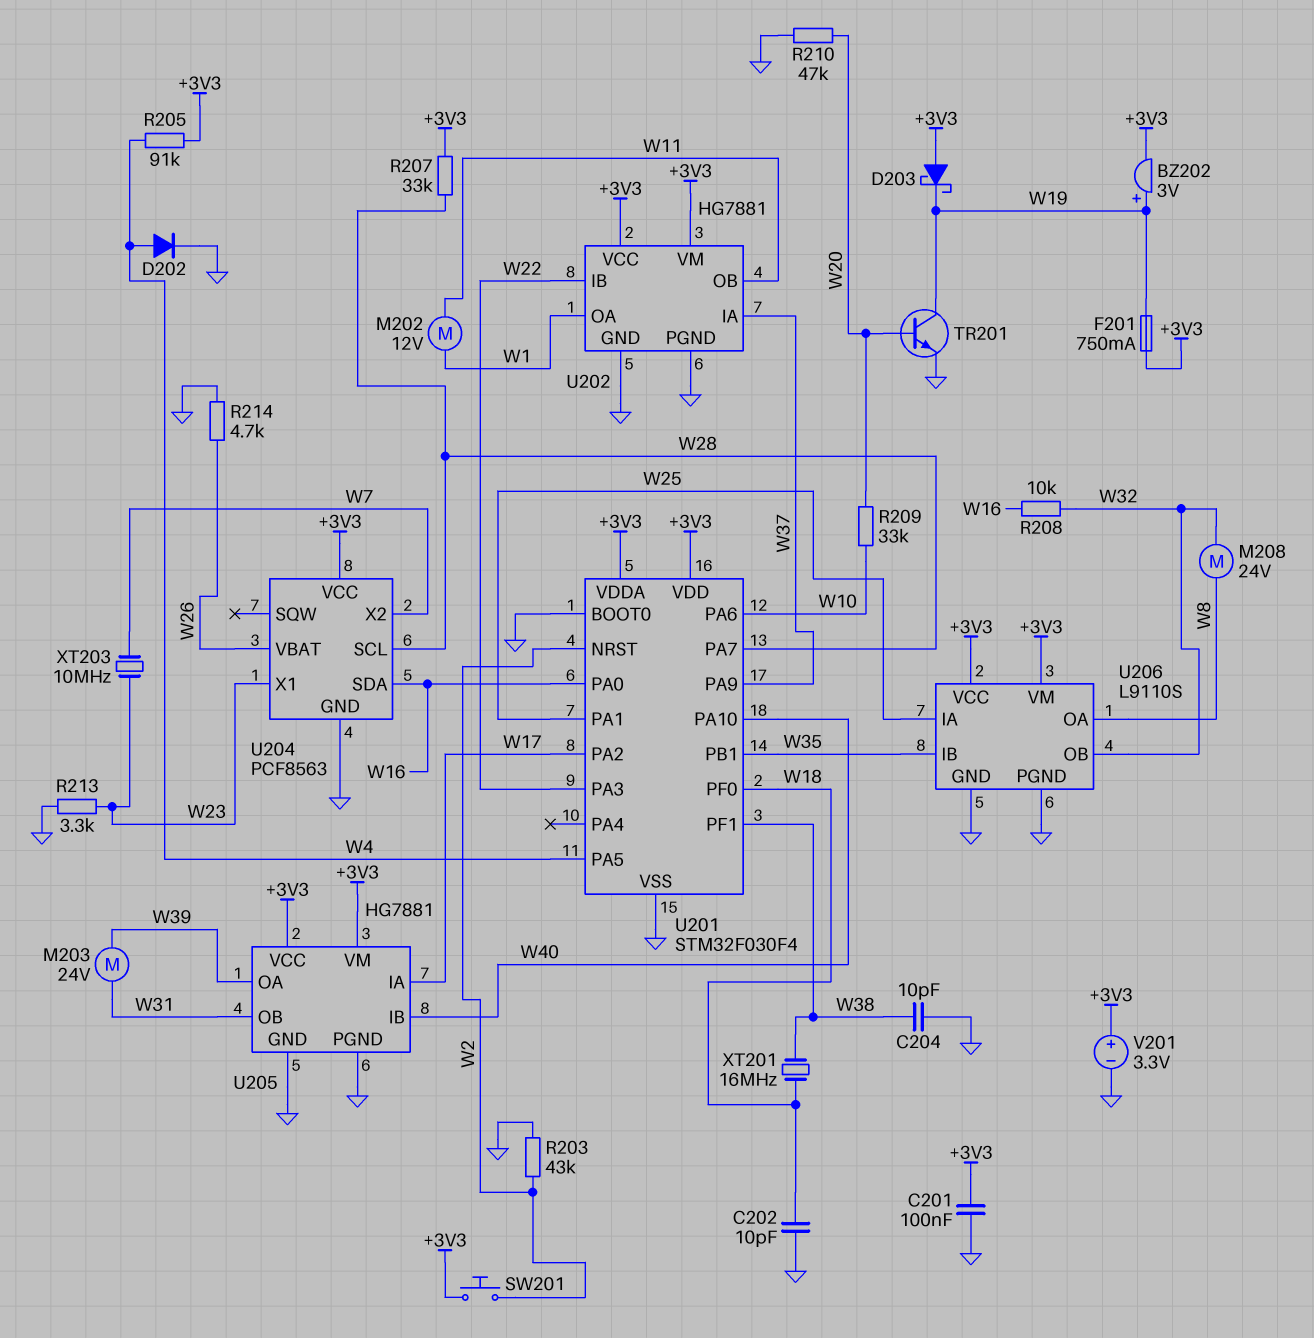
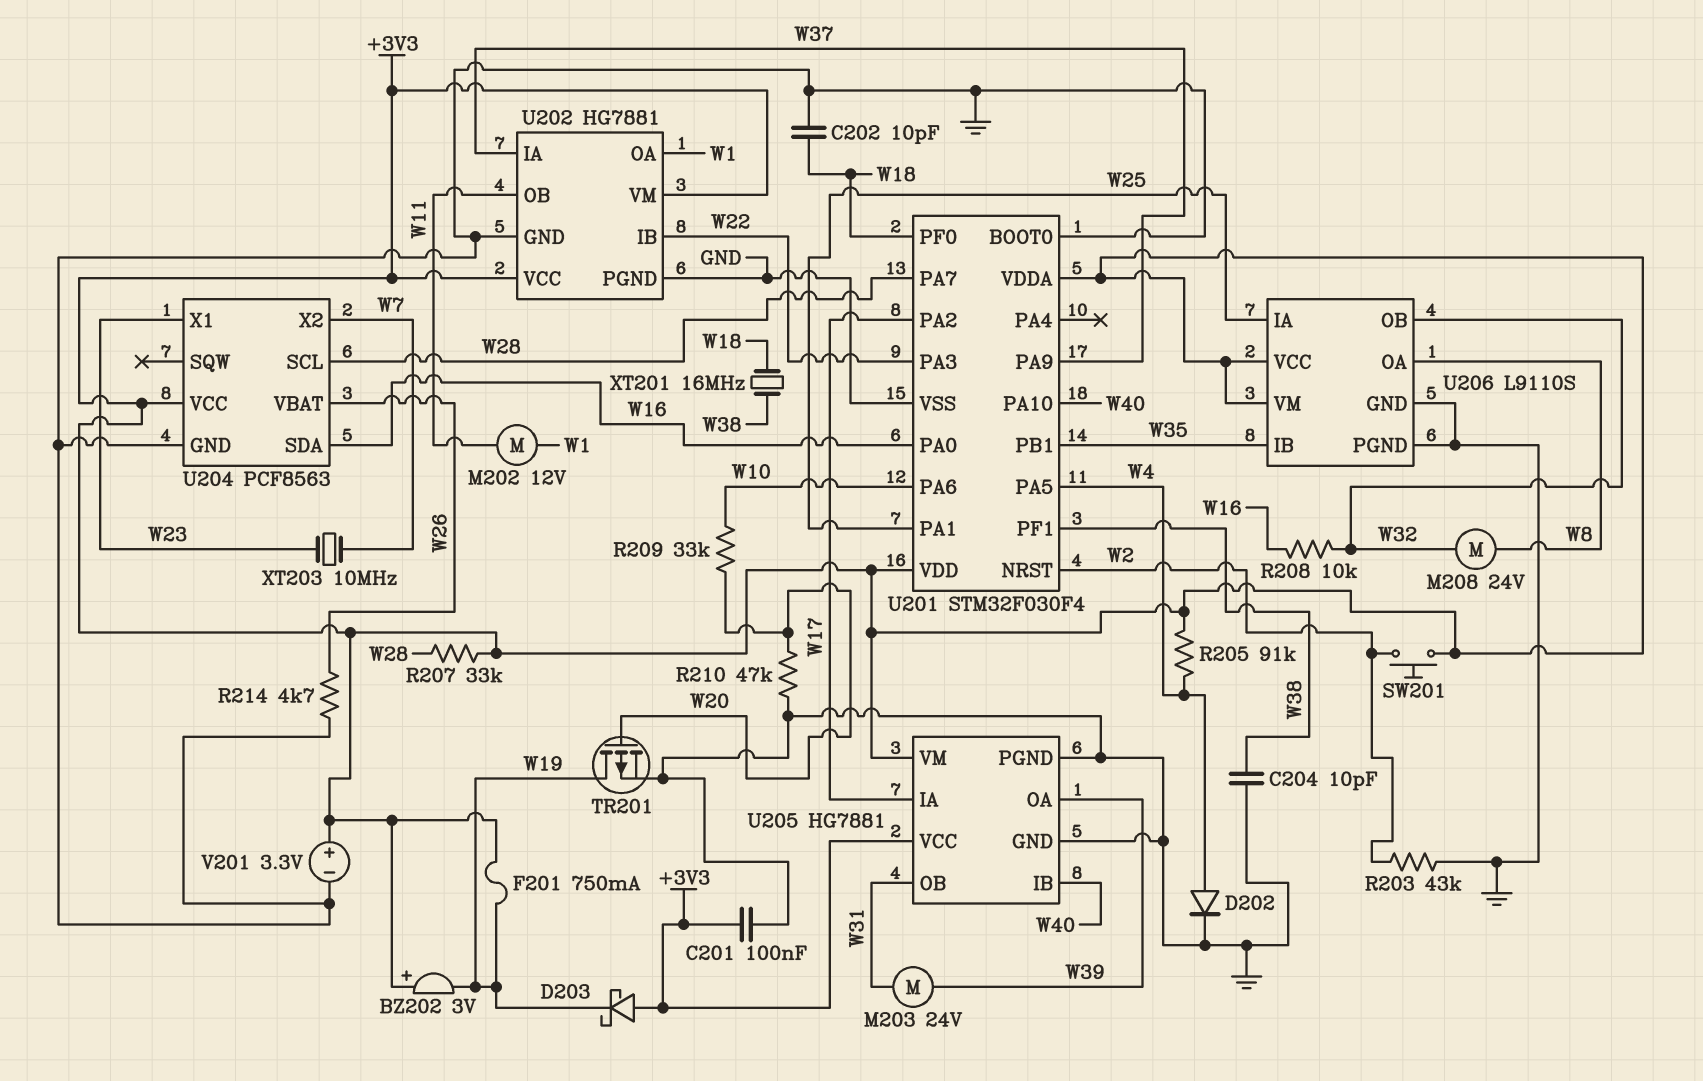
BZ202: buzzer 3V (plus W19, minus +3V3) -> buzzer 3V (plus +3V3, minus W19)
R213: 3.3k (GND, W23) -> none
TR201: NPN (B W20, C W19, E GND) -> PMOS (G W20, D W19, S GND)

